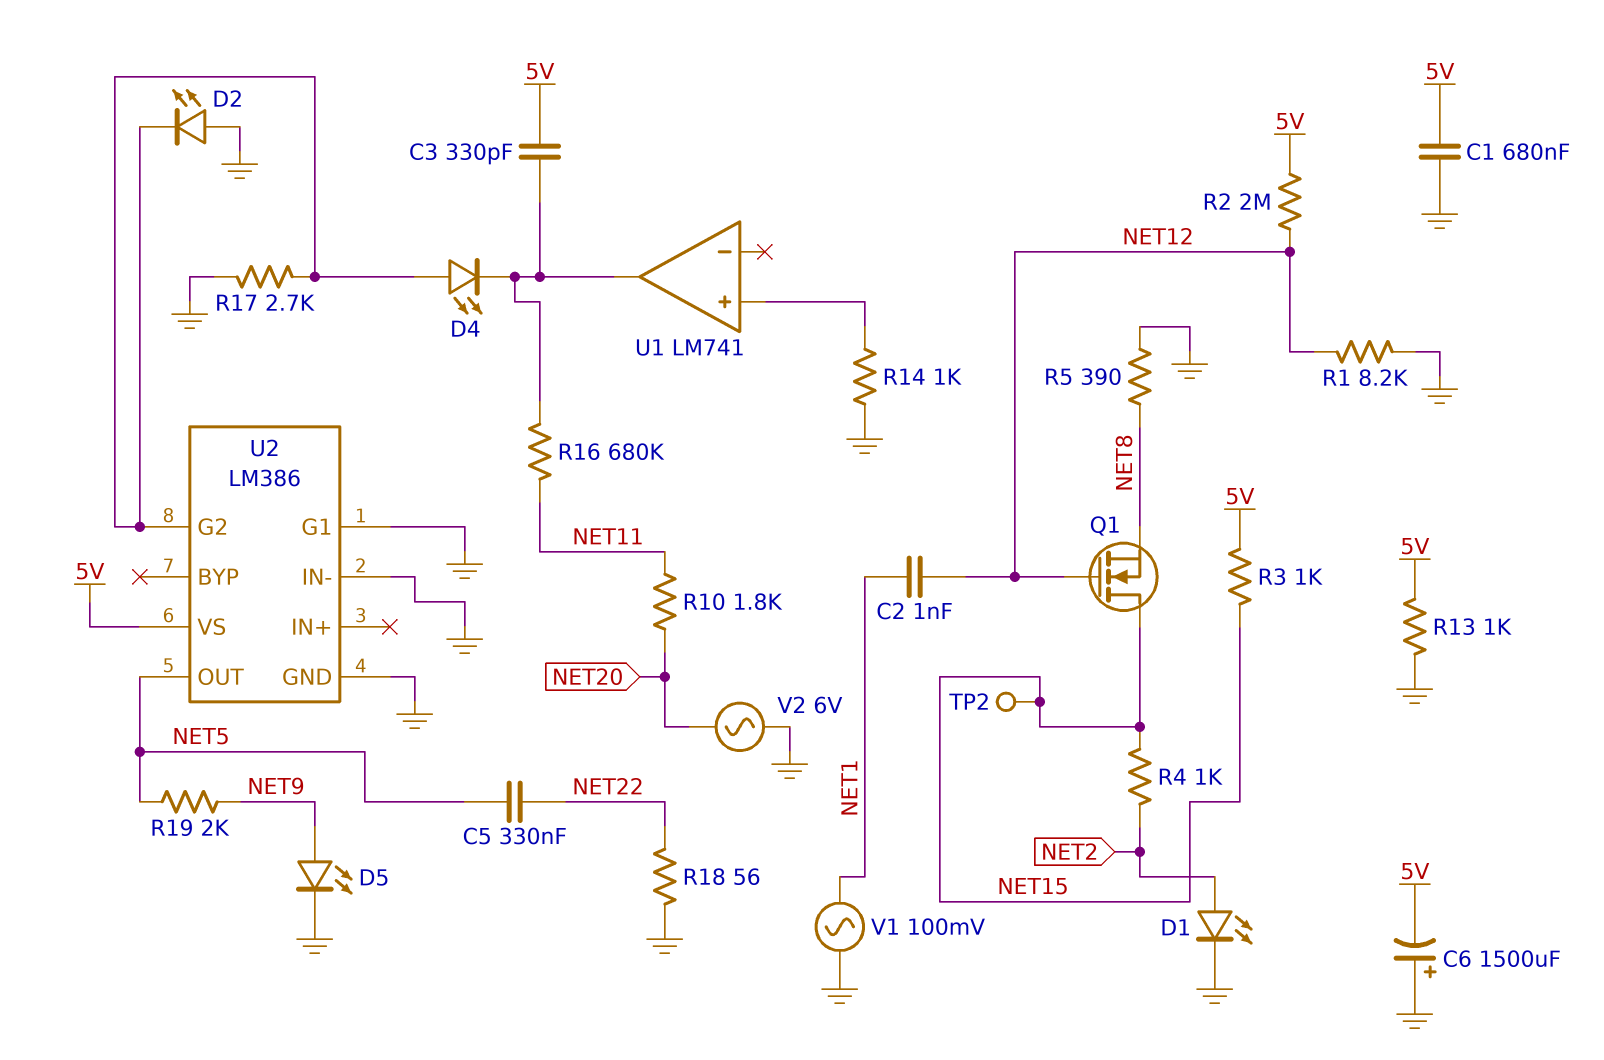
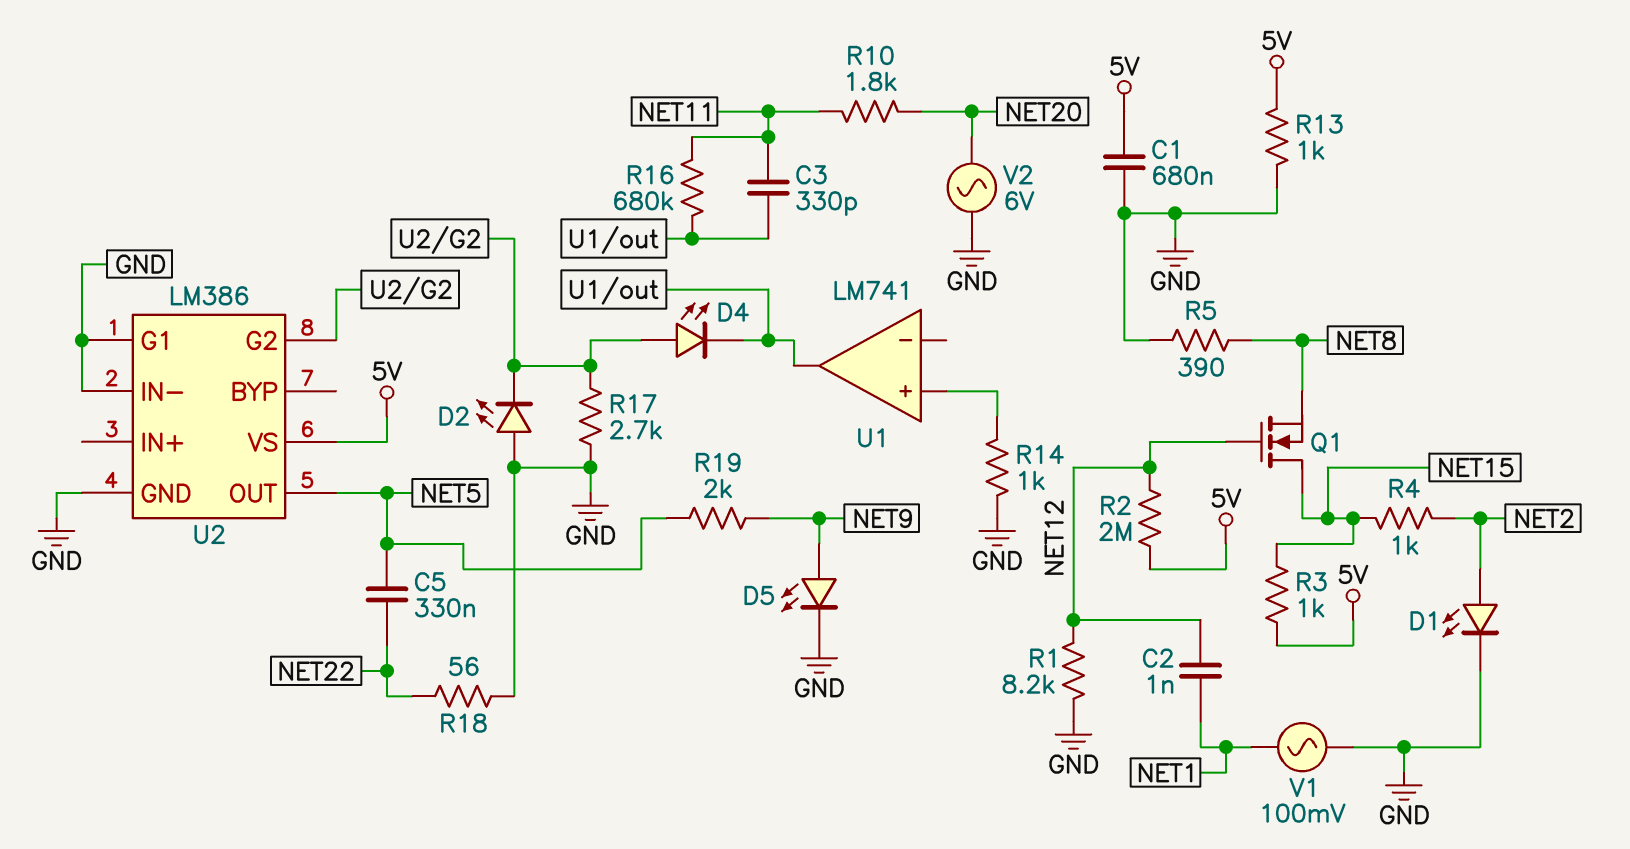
C3: 330pF (5V, U1/out) -> 330pF (NET11, U1/out)
C6: 1500uF (plus GND, minus 5V) -> none
TP2: test point (NET15) -> none

